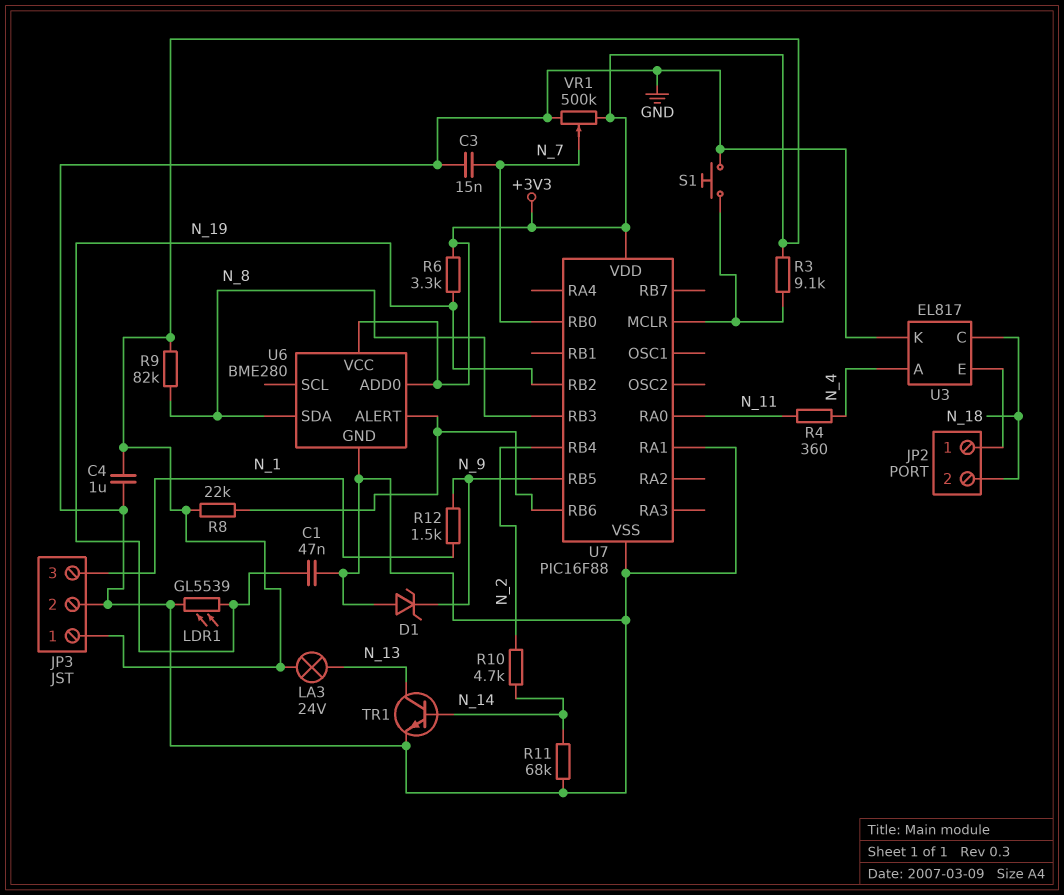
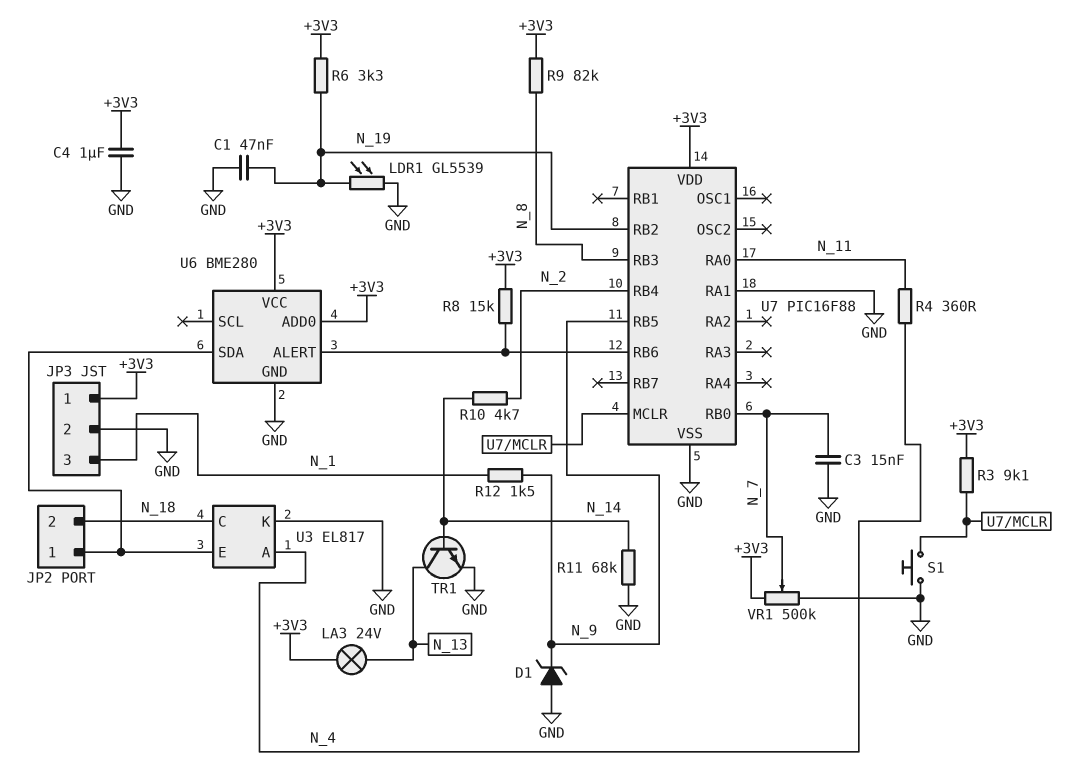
R8: 22k (+3V3, U6/ALERT) -> 15k (+3V3, U6/ALERT)
U6 pin SDA: N_8 -> JP2/1

